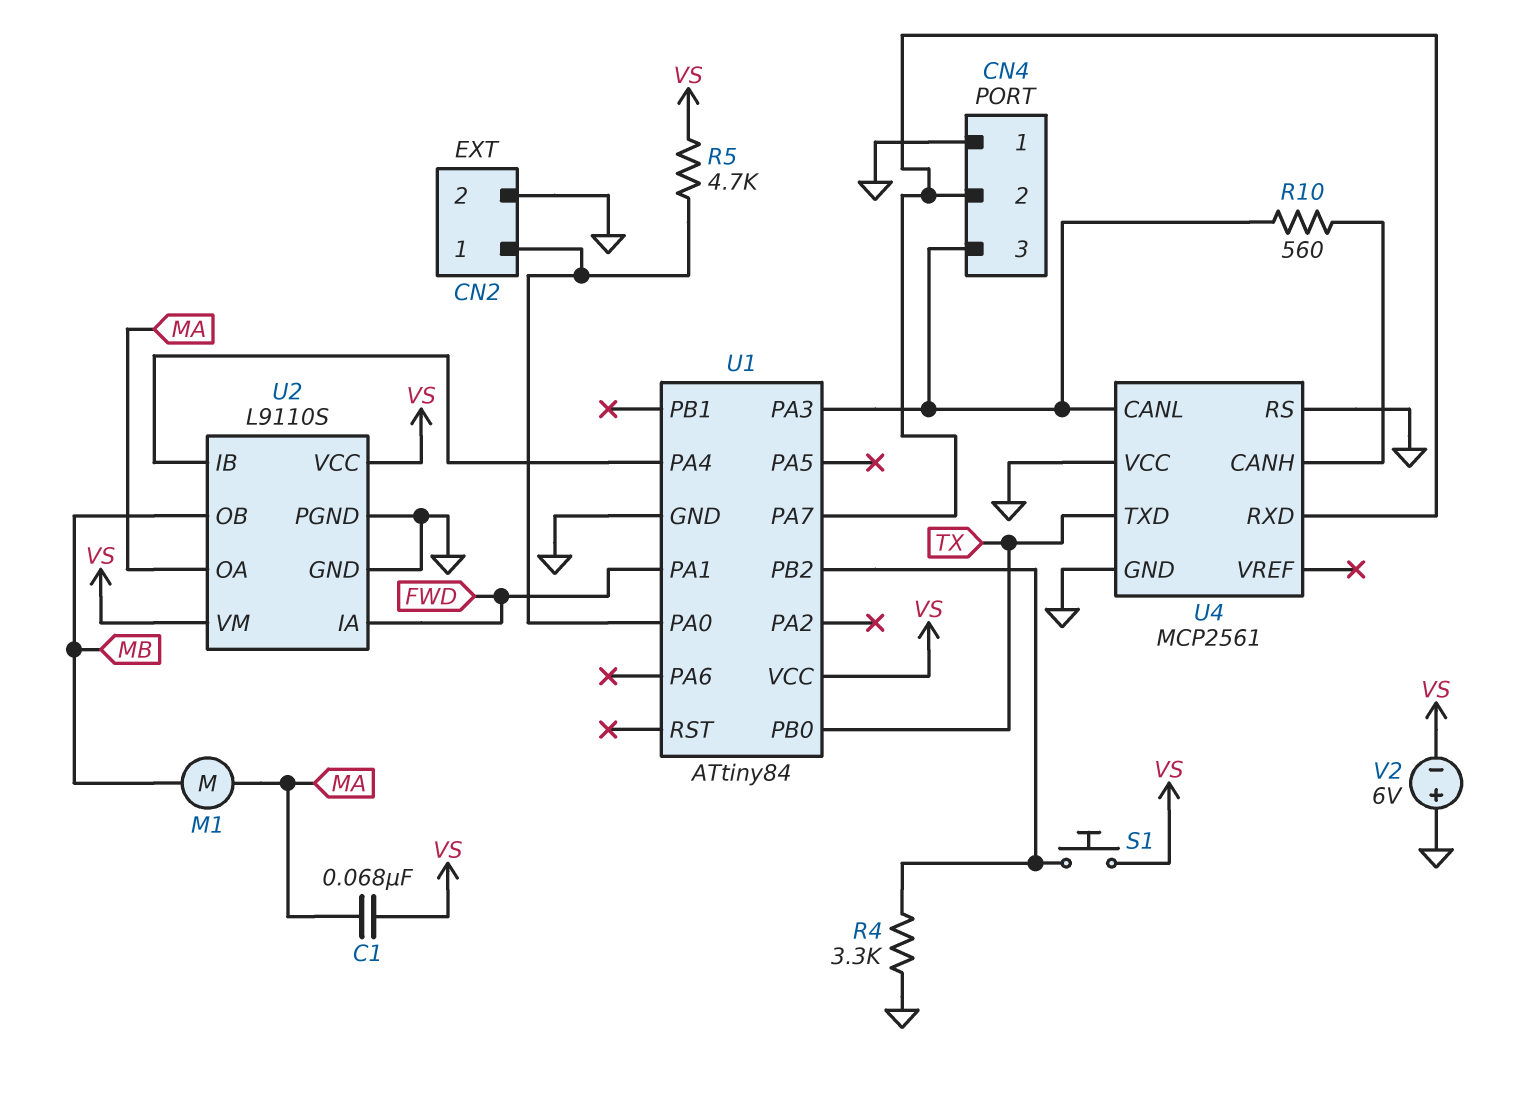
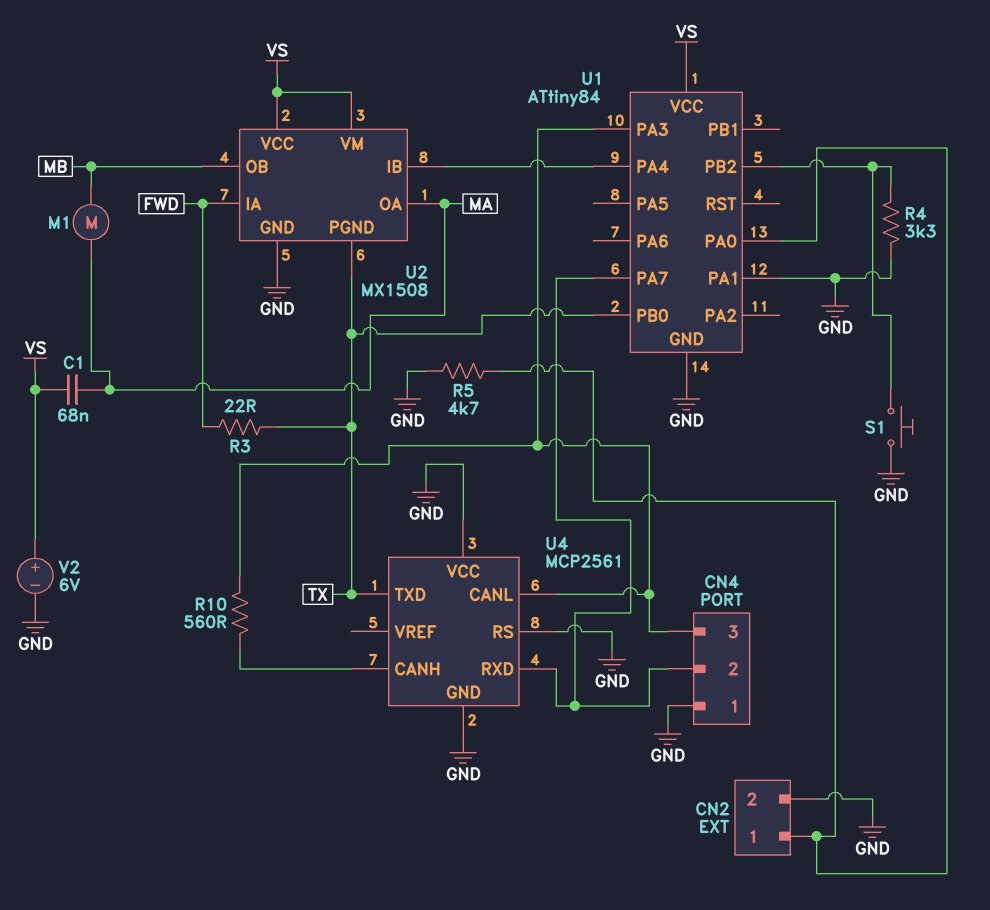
R3: none -> 22 (FWD, TX)
R5: 4.7k (CN2/1, VS) -> 4.7k (CN2/1, GND)
S1: button (U1/PB2, VS) -> button (GND, U1/PB2)
U1 pin PA1: FWD -> GND
U2: L9110S -> MX1508
U2 pin PGND: GND -> TX
V2: 6V (plus GND, minus VS) -> 6V (plus VS, minus GND)

